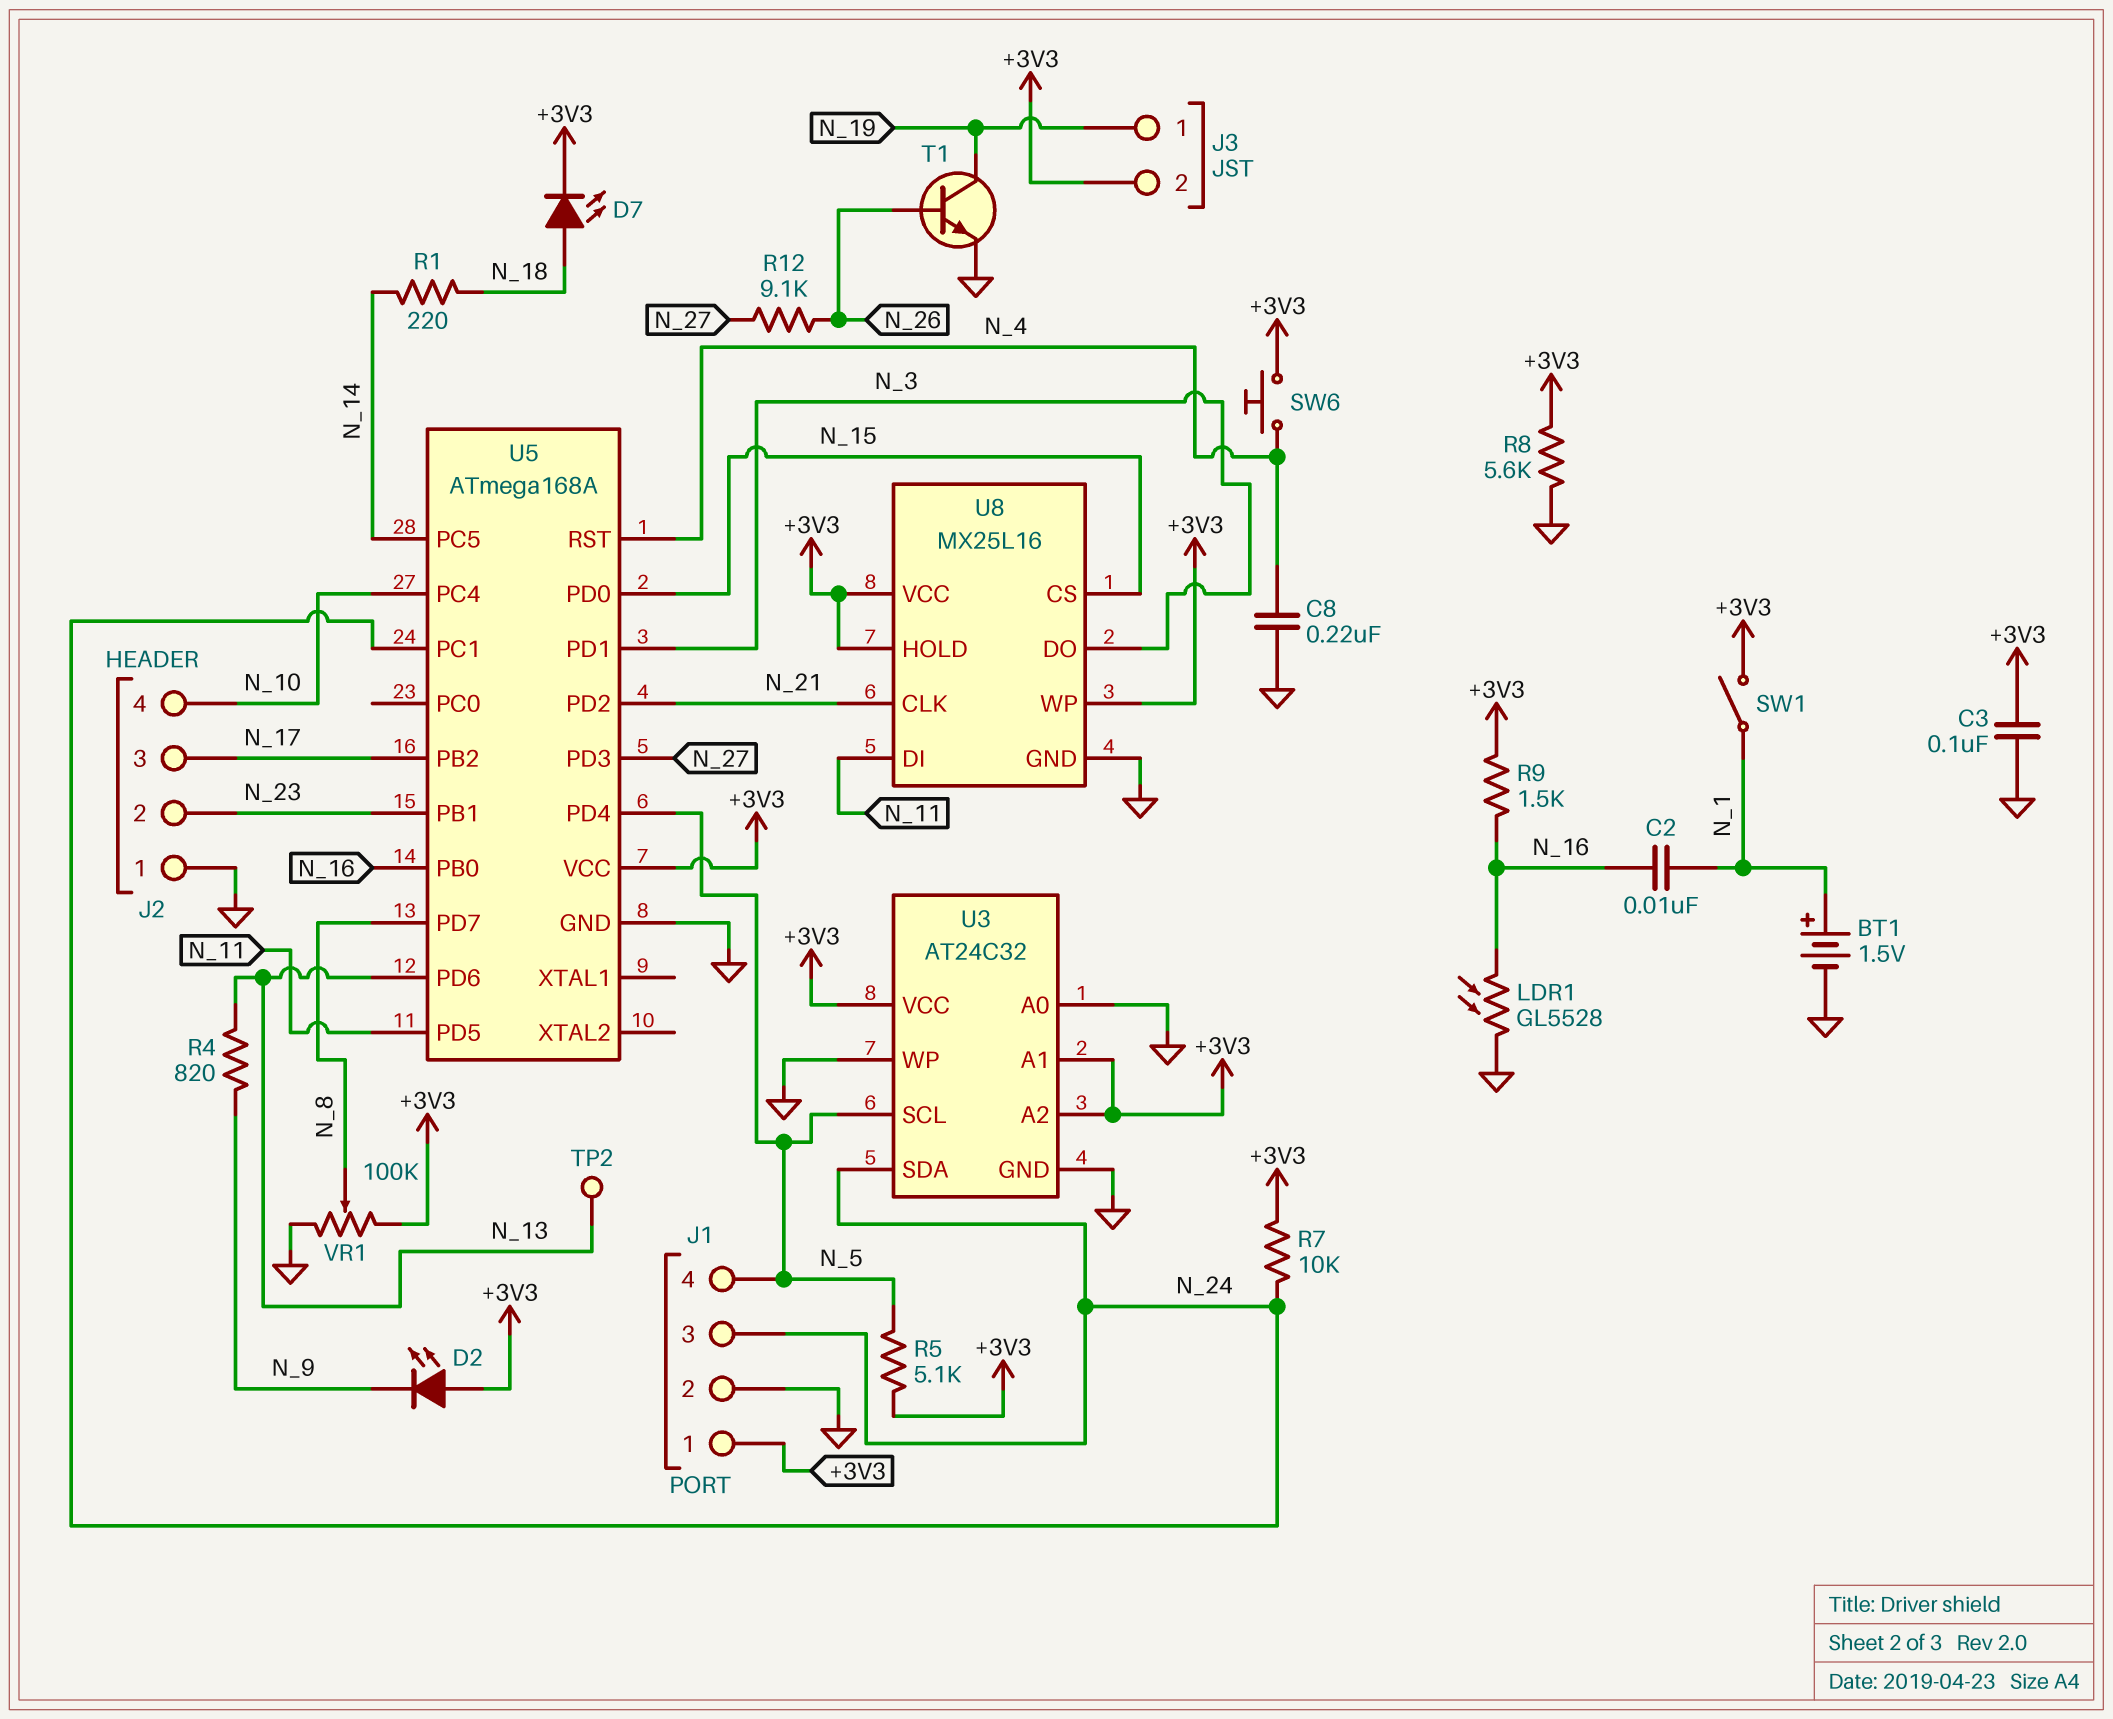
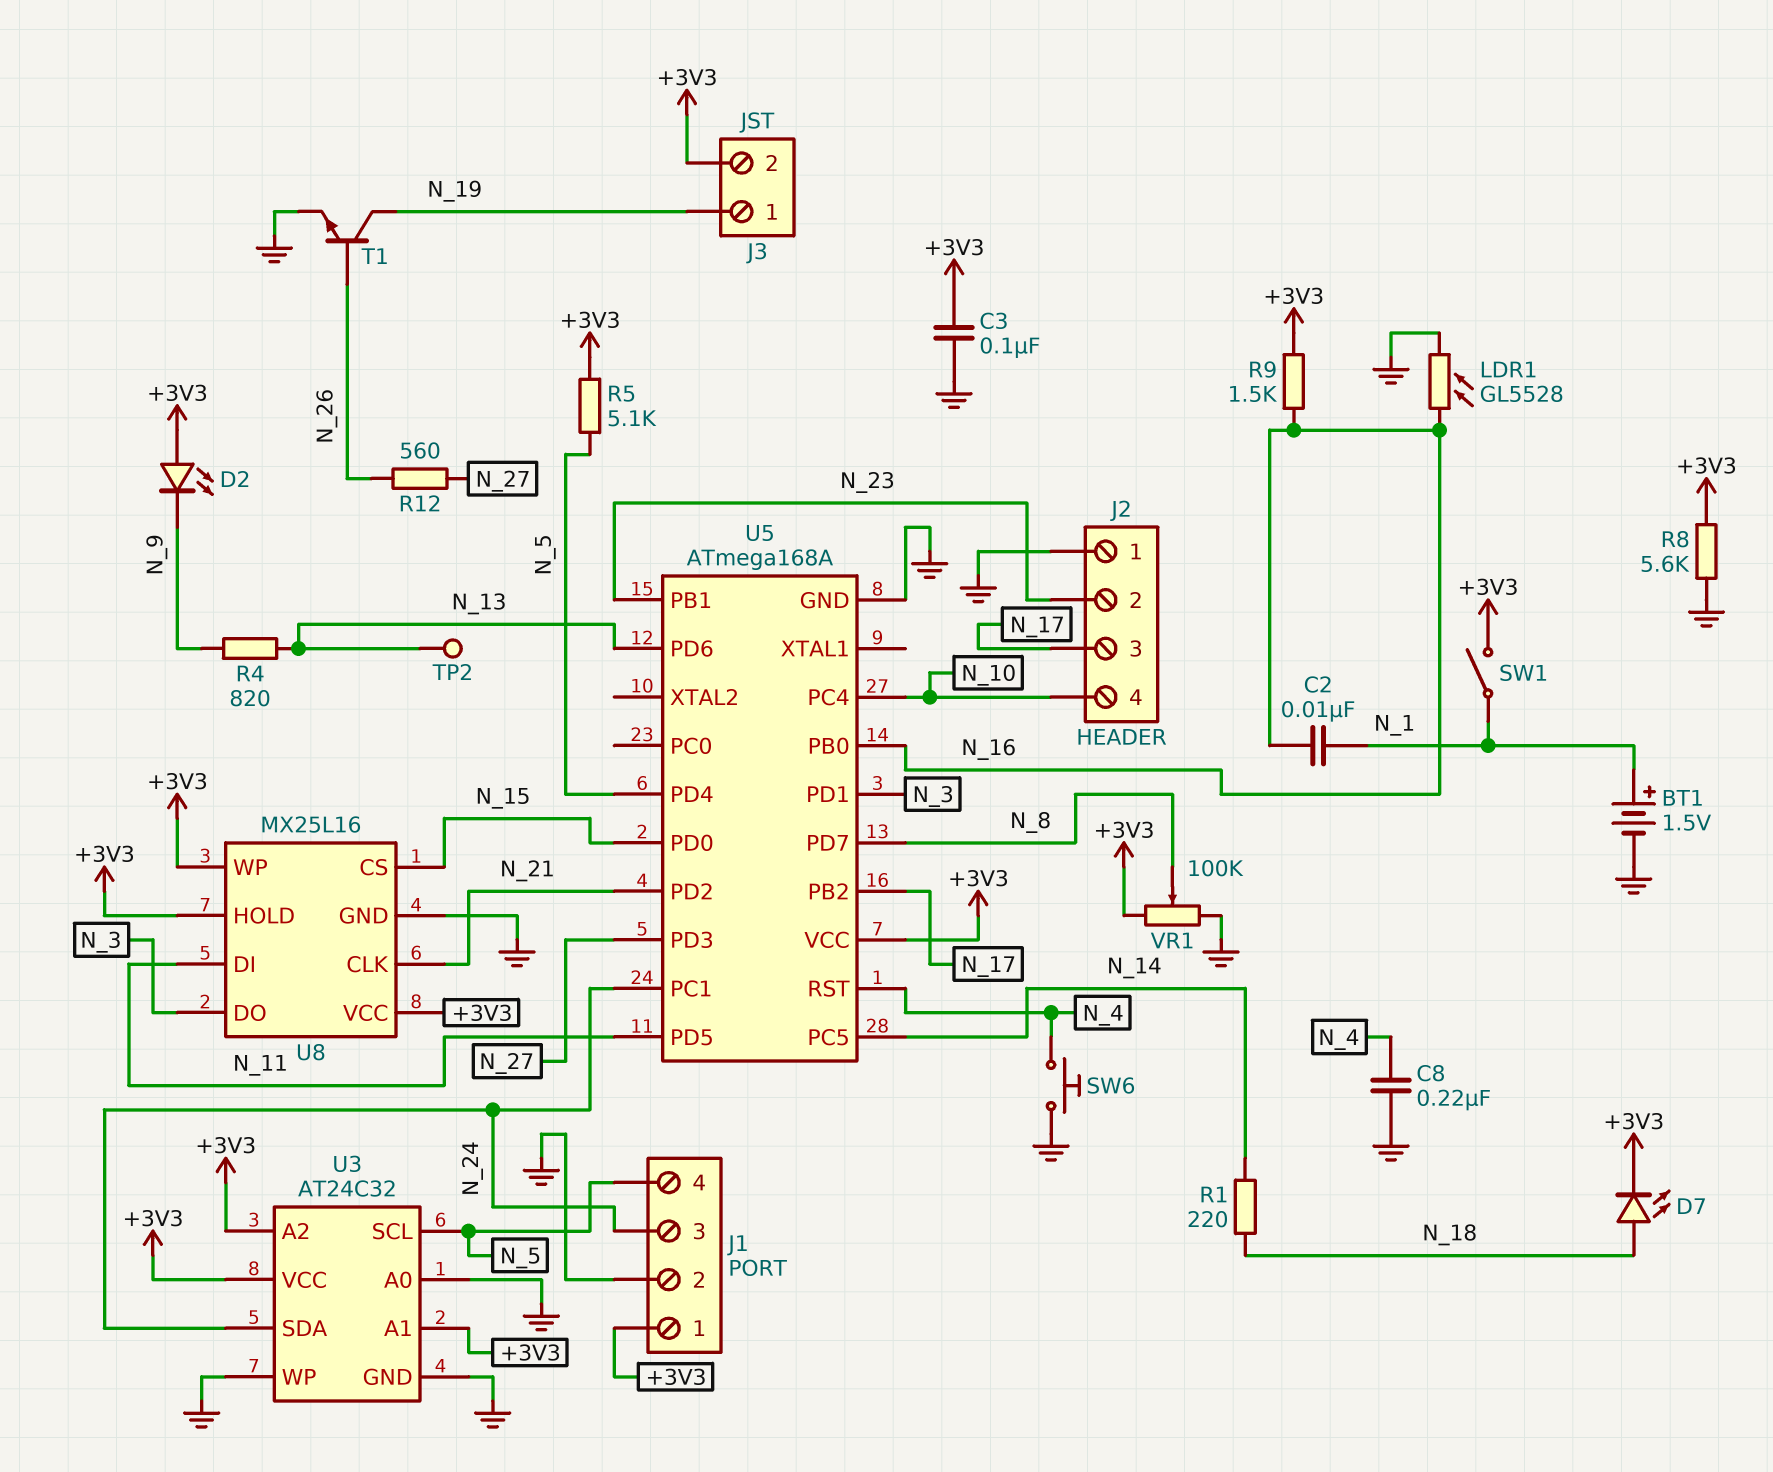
R7: 10k (+3V3, N_24) -> none
R12: 9.1k (N_26, N_27) -> 560 (N_26, N_27)
SW6: button (+3V3, N_4) -> button (GND, N_4)

